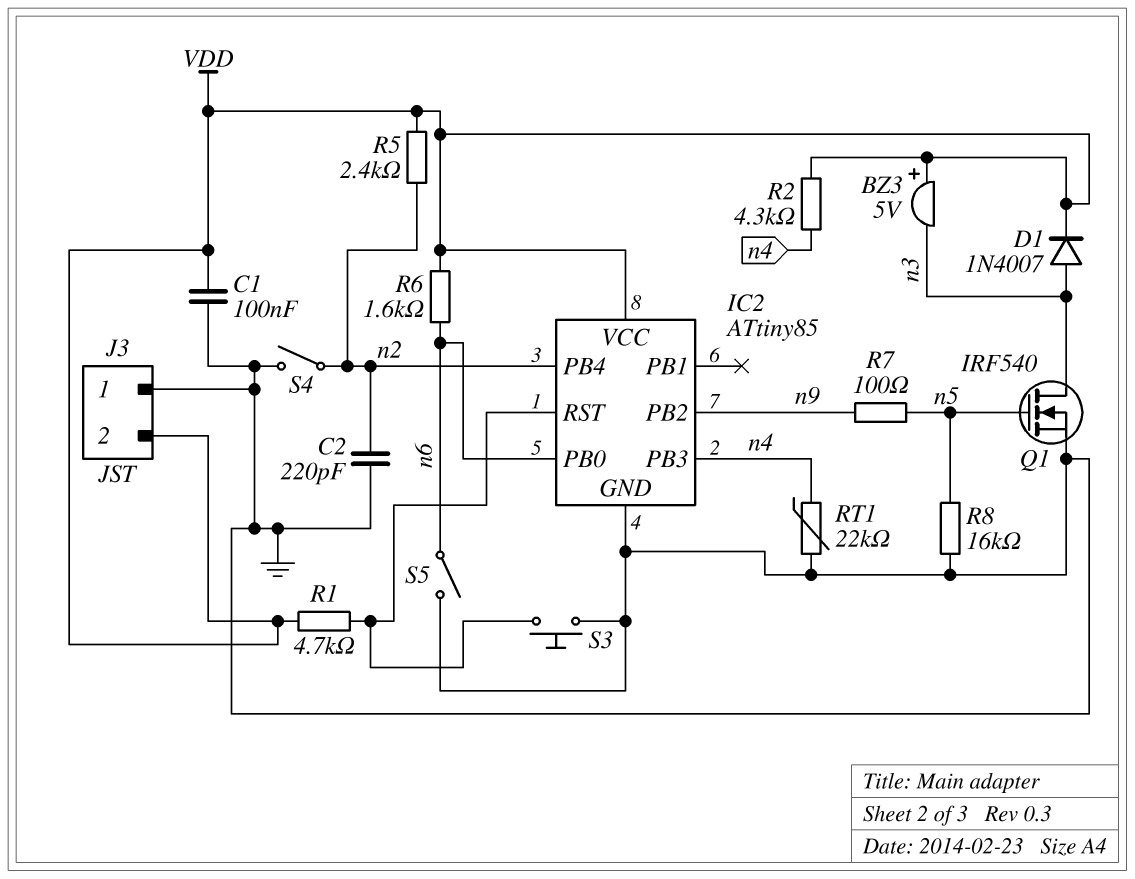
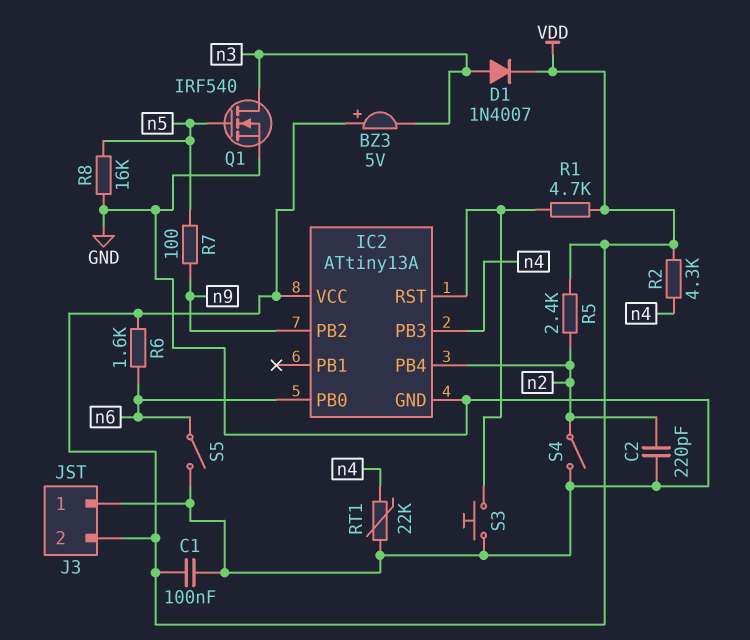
IC2: ATtiny85 -> ATtiny13A

